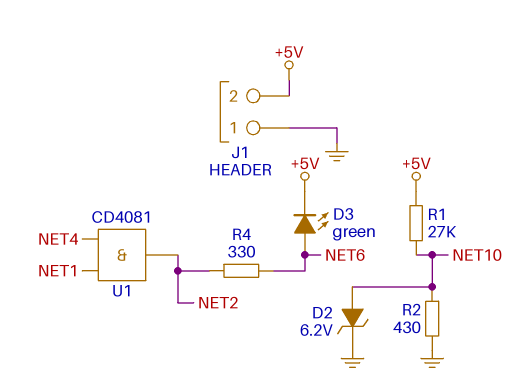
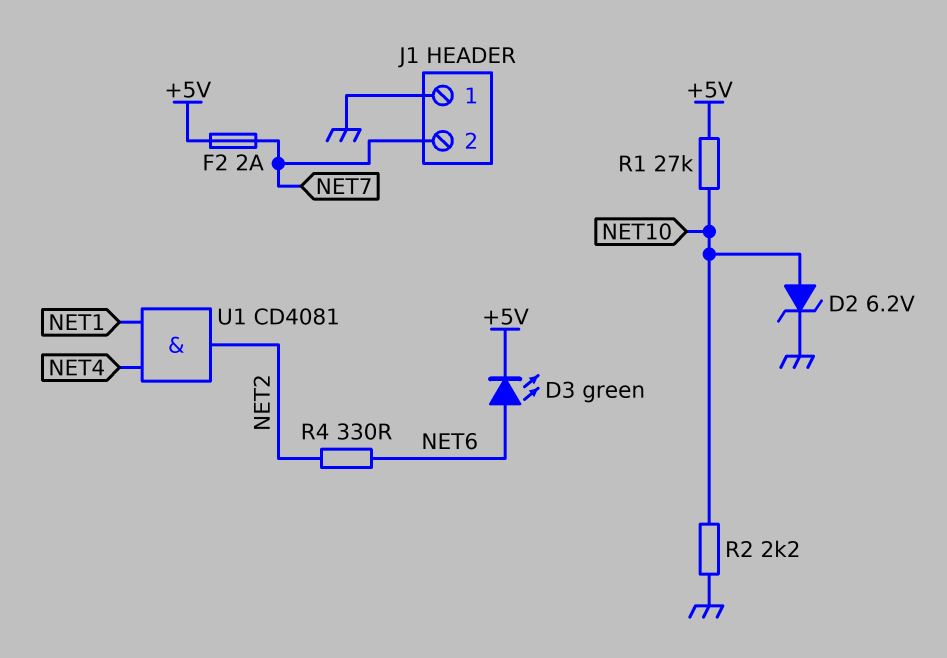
F2: none -> 2A (+5V, NET7)
J1 pin 2: +5V -> NET7
R2: 430 (GND, NET10) -> 2.2k (GND, NET10)

